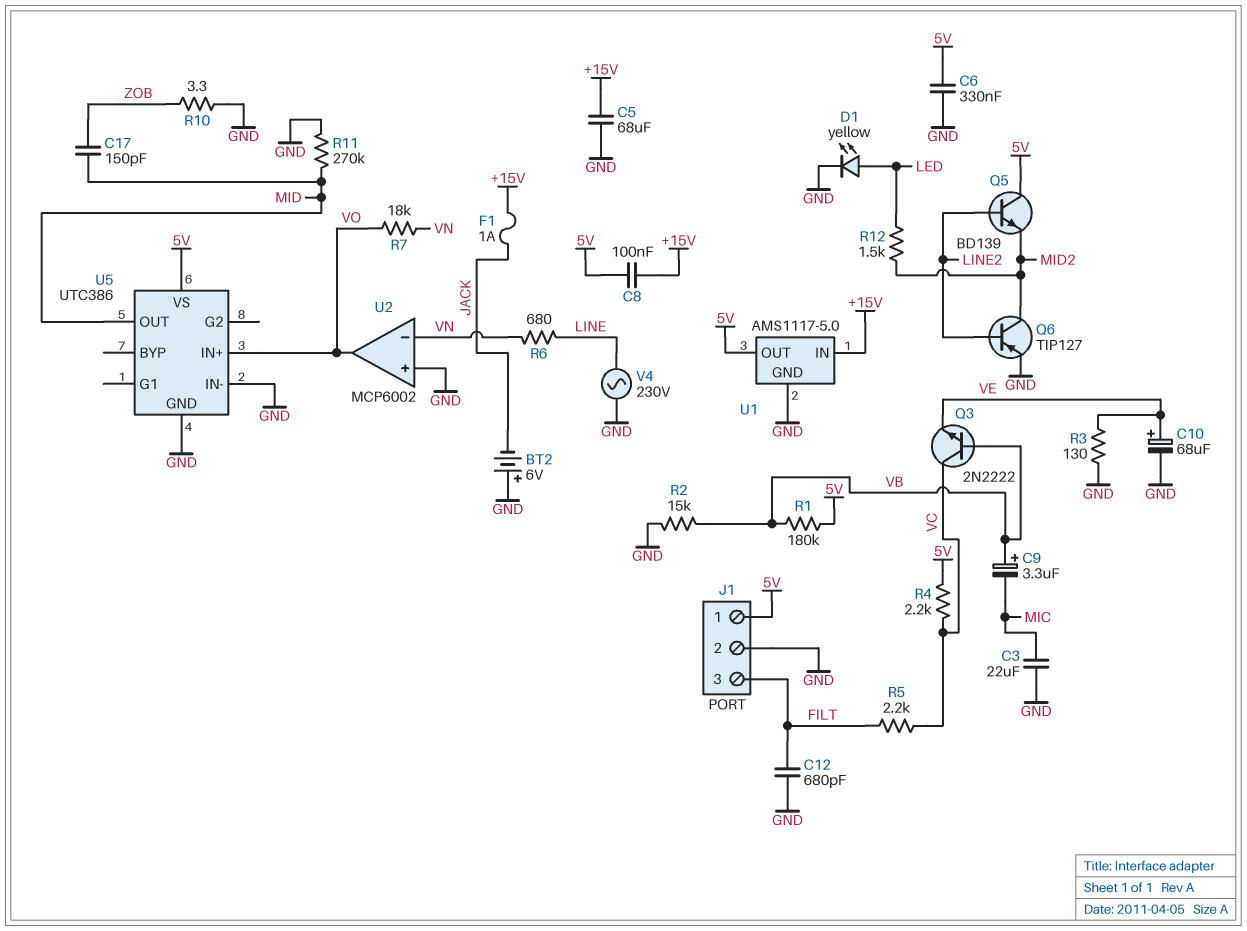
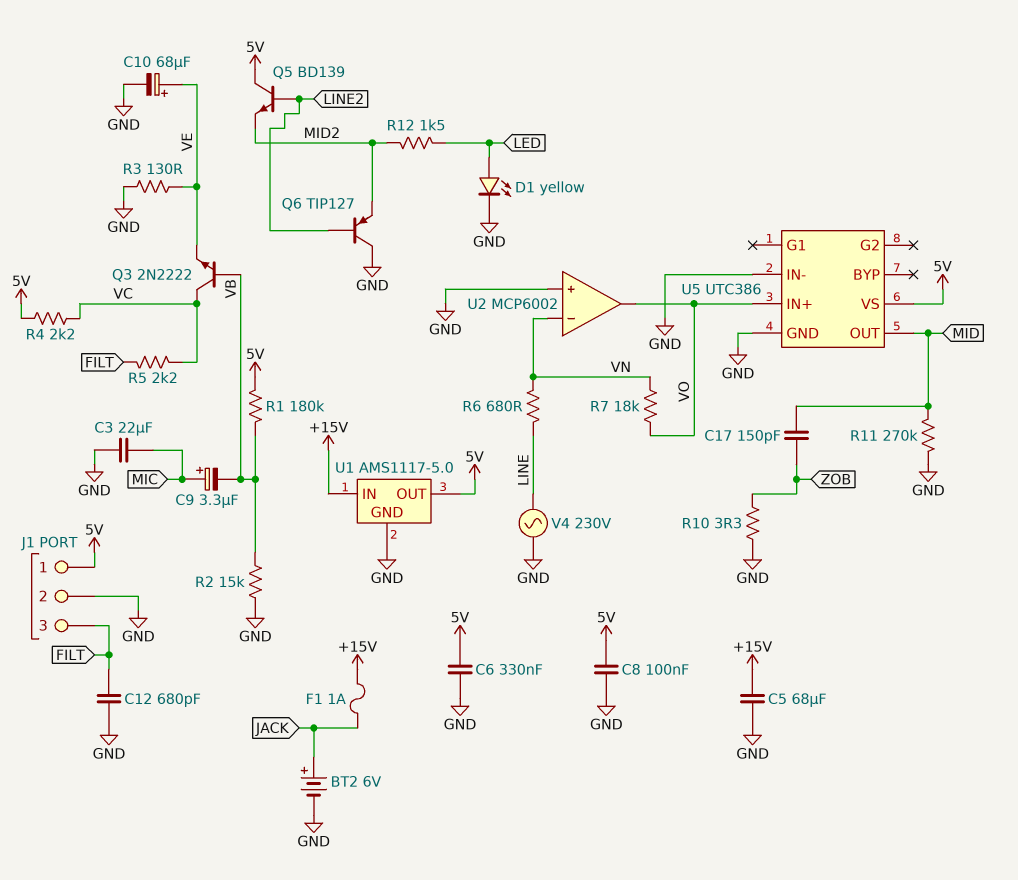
BT2: 6V (plus GND, minus JACK) -> 6V (plus JACK, minus GND)
C8: 100nF (+15V, 5V) -> 100nF (5V, GND)
C9: 3.3uF (plus VB, minus MIC) -> 3.3uF (plus MIC, minus VB)
Q6: PNP TIP127 (B LINE2, C MID2, E GND) -> PNP TIP127 (B LINE2, C GND, E MID2)

